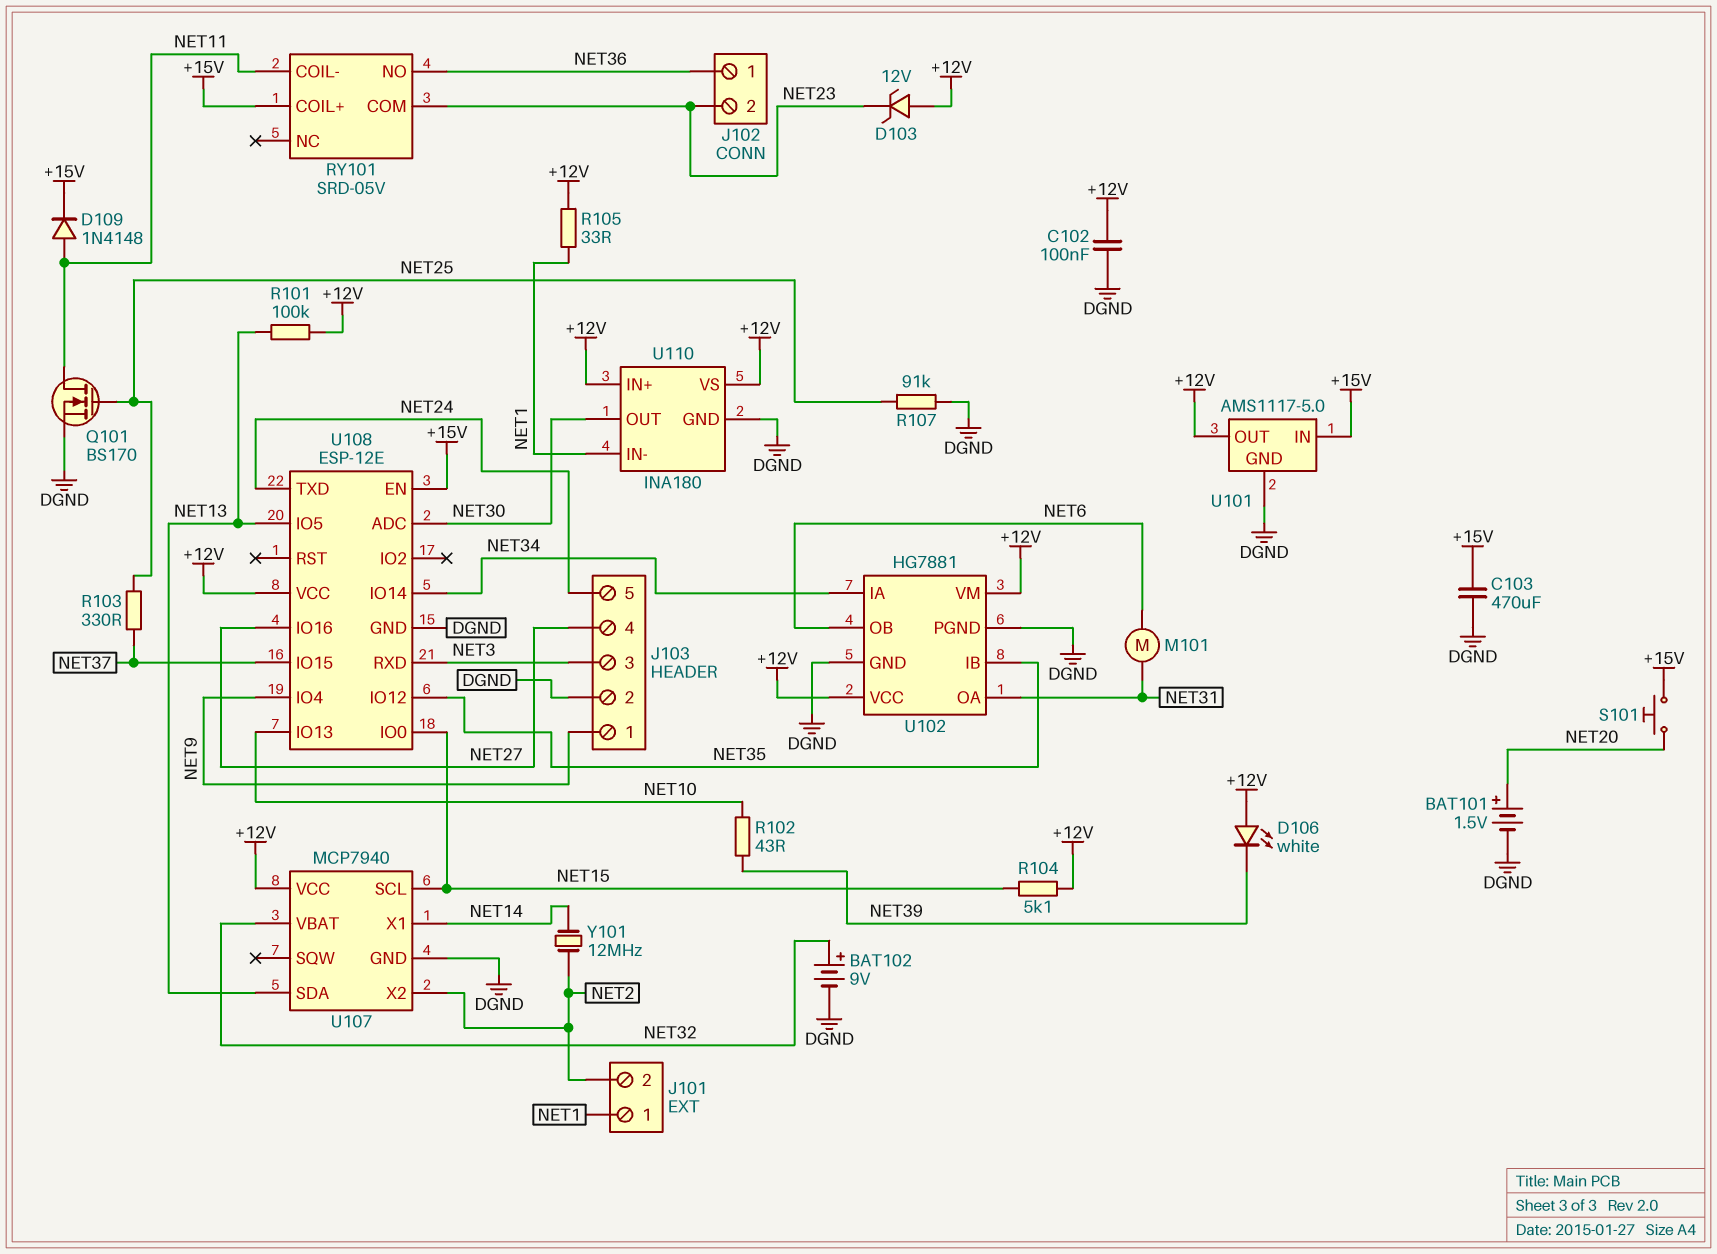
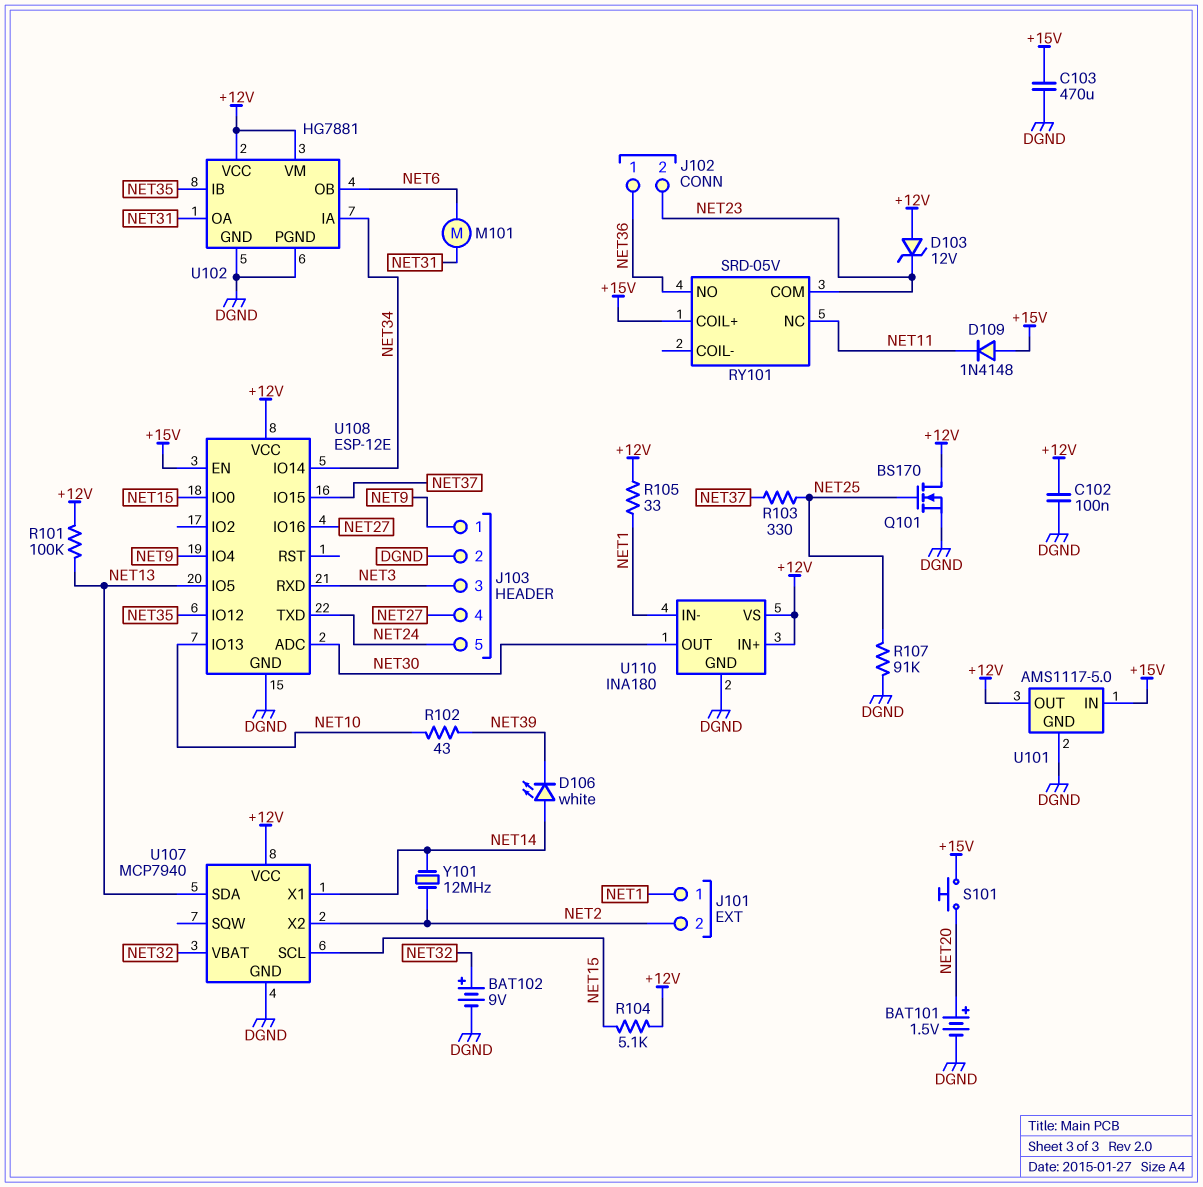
D106: LED white (A +12V, K NET39) -> LED white (A NET14, K NET39)
D109: diode 1N4148 (A NET11, K +15V) -> diode 1N4148 (A +15V, K NET11)
Q101: NMOS BS170 (G NET25, D NET11, S DGND) -> NMOS BS170 (G NET25, D +12V, S DGND)
RY101 pin COIL-: NET11 -> none
RY101 pin NC: none -> NET11

